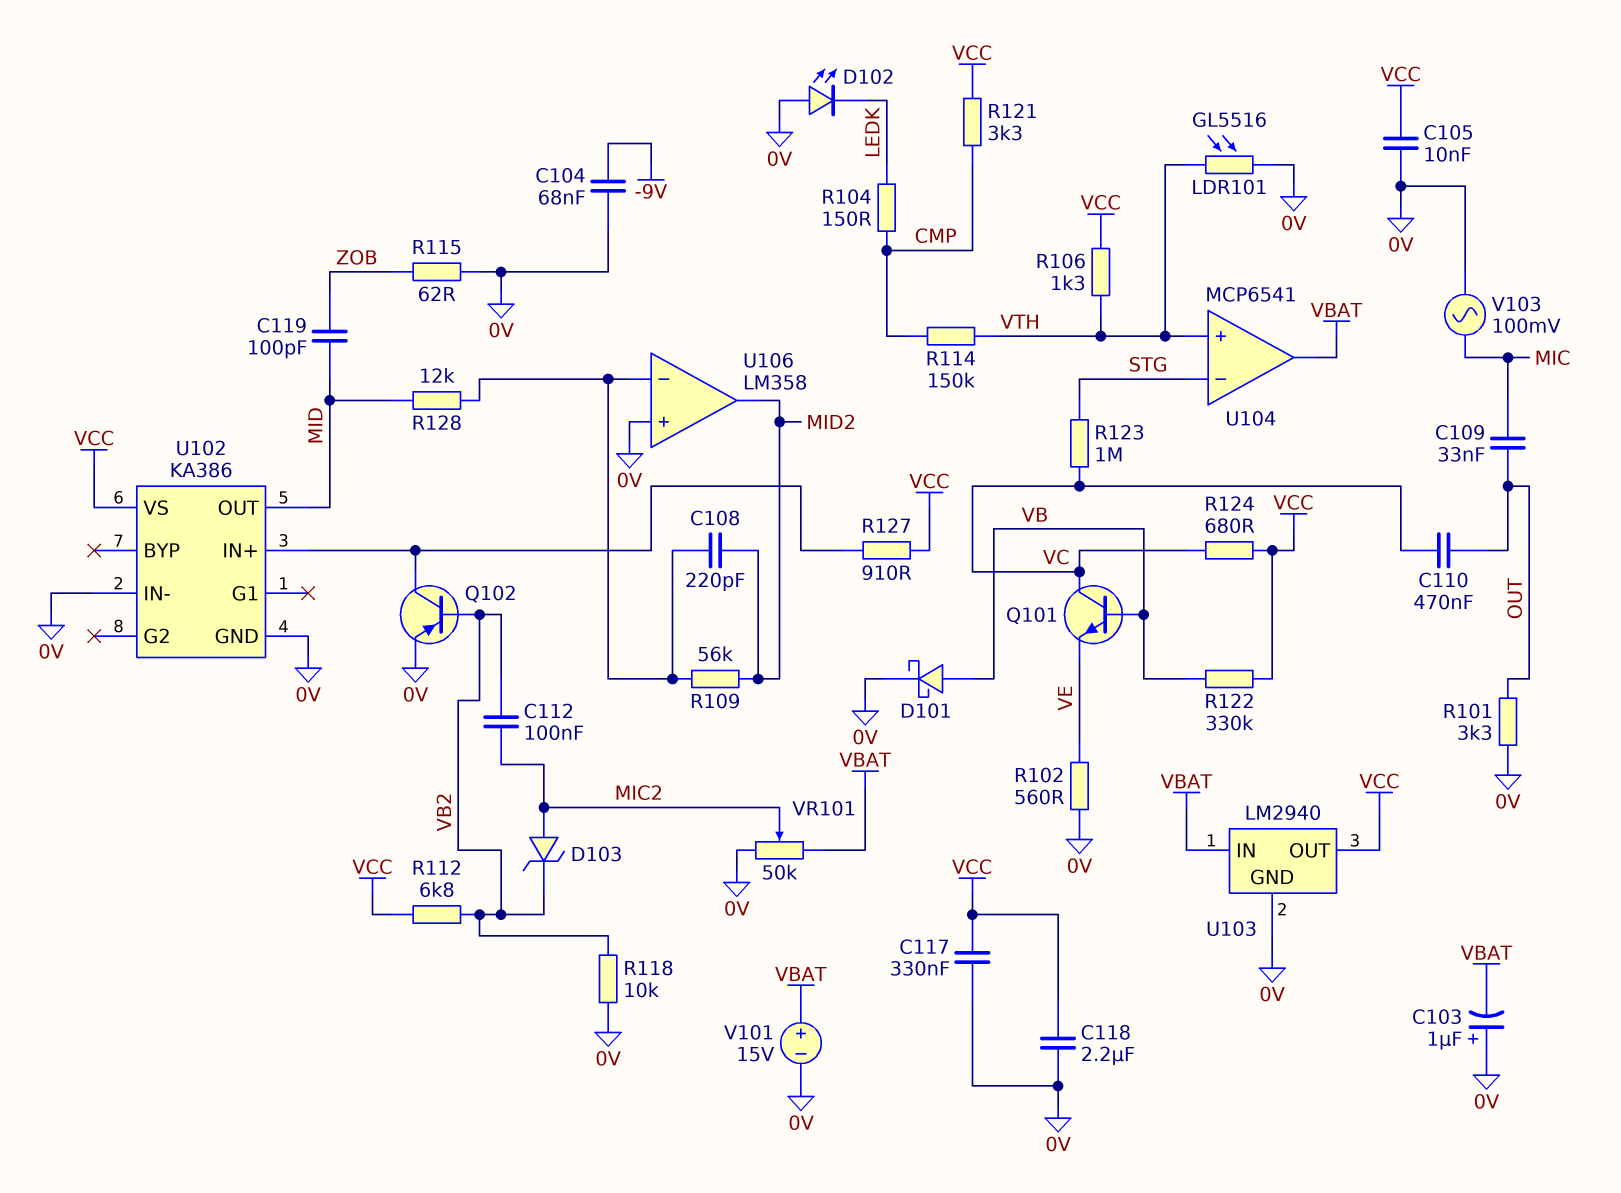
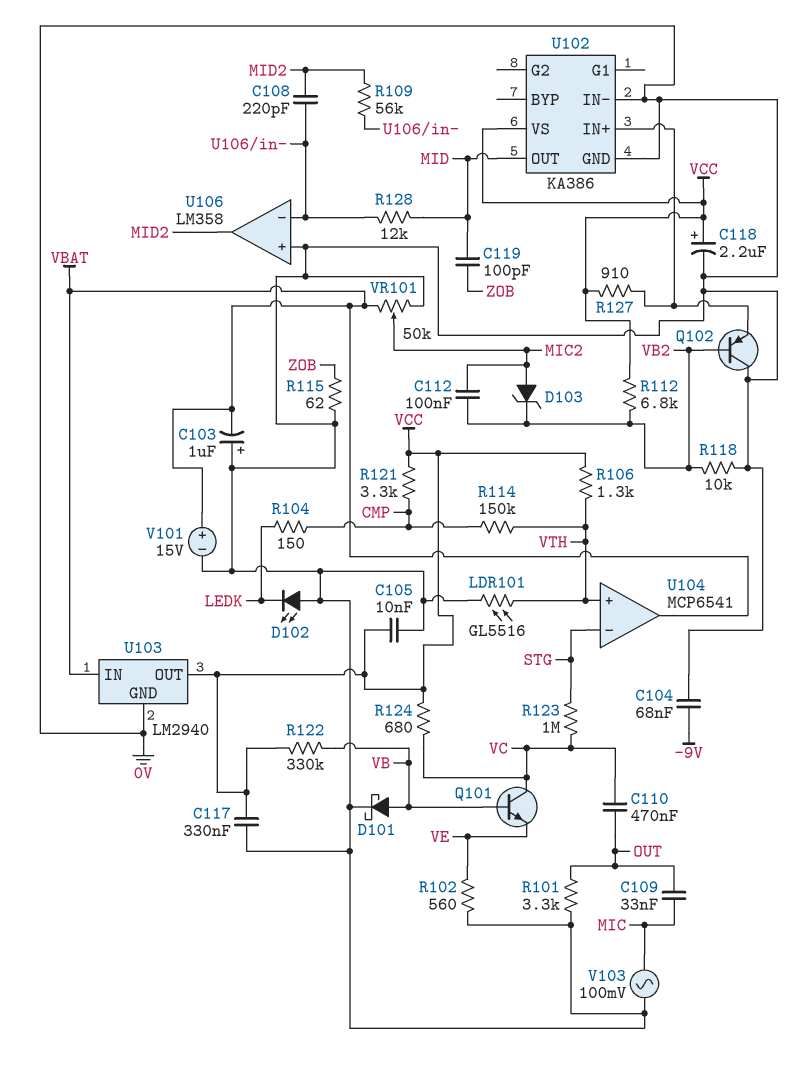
C118: 2.2uF (0V, VCC) -> 2.2uF (plus VCC, minus 0V)
Q102: PNP (B VB2, C U102/IN+, E 0V) -> PNP (B VB2, C 0V, E U102/IN+)

